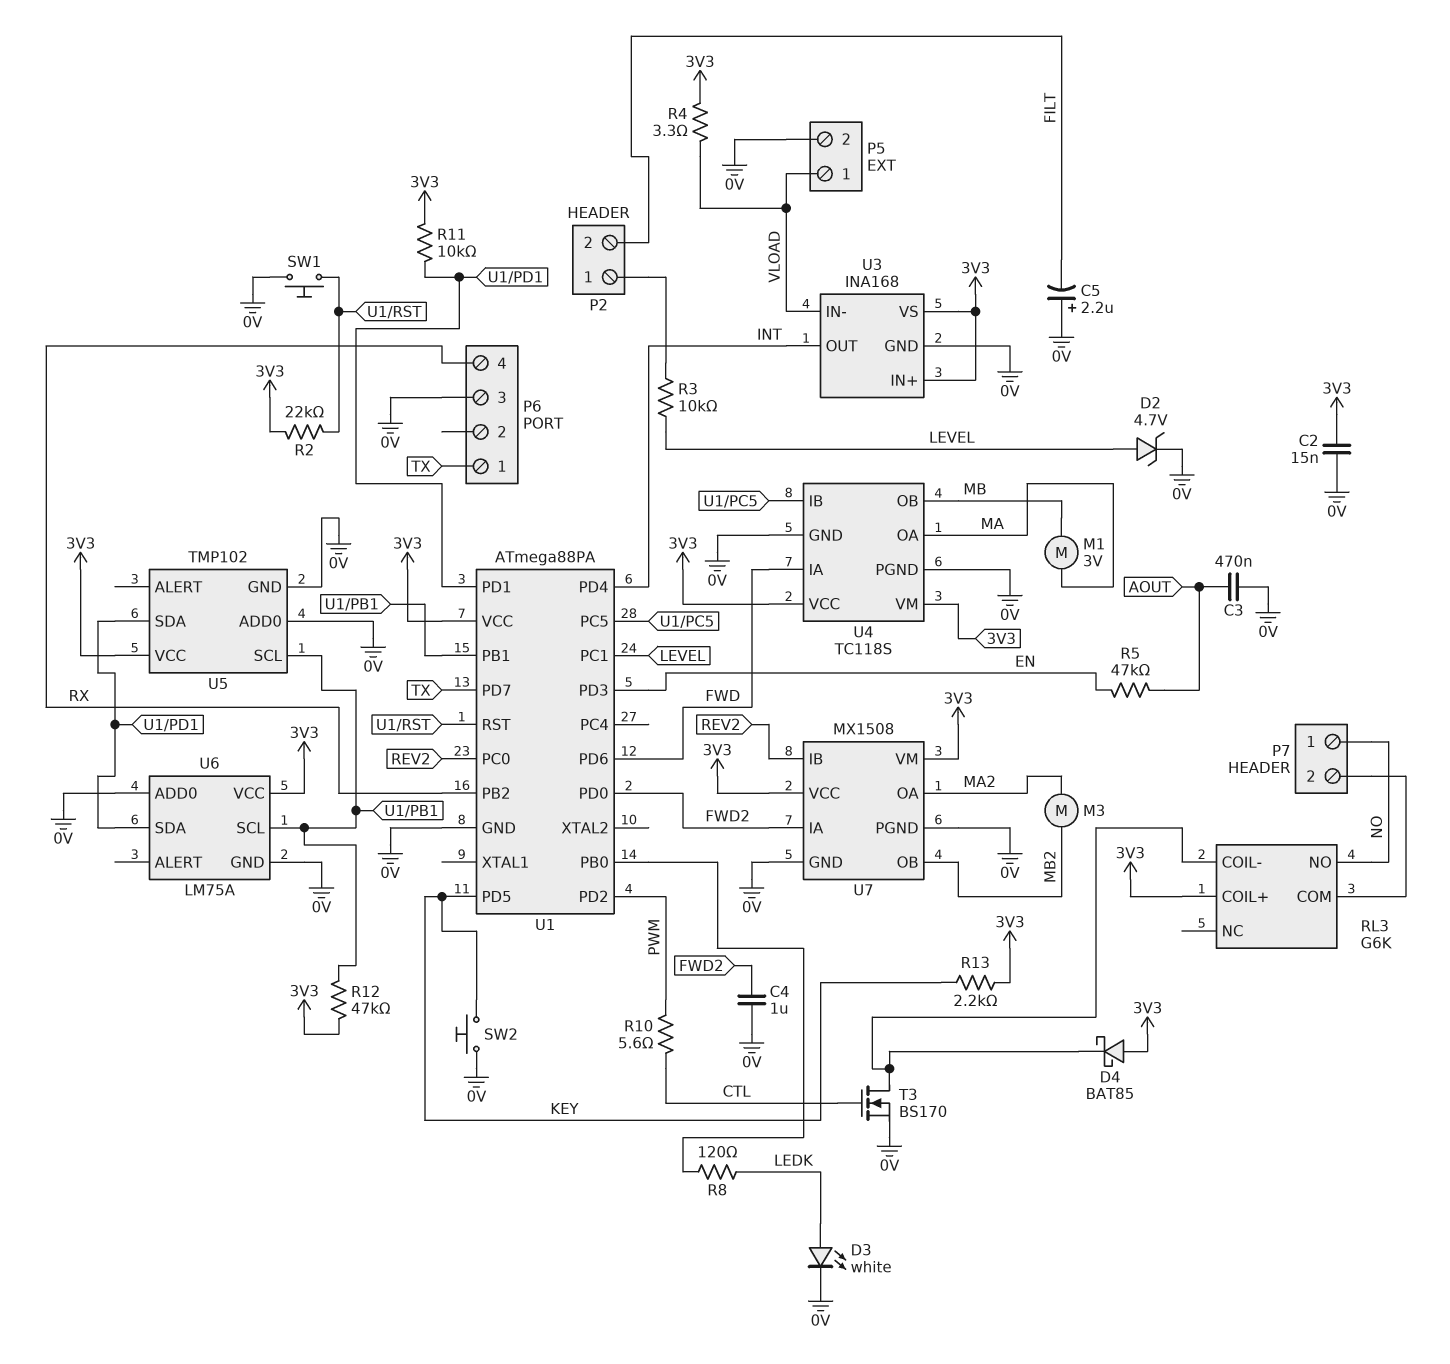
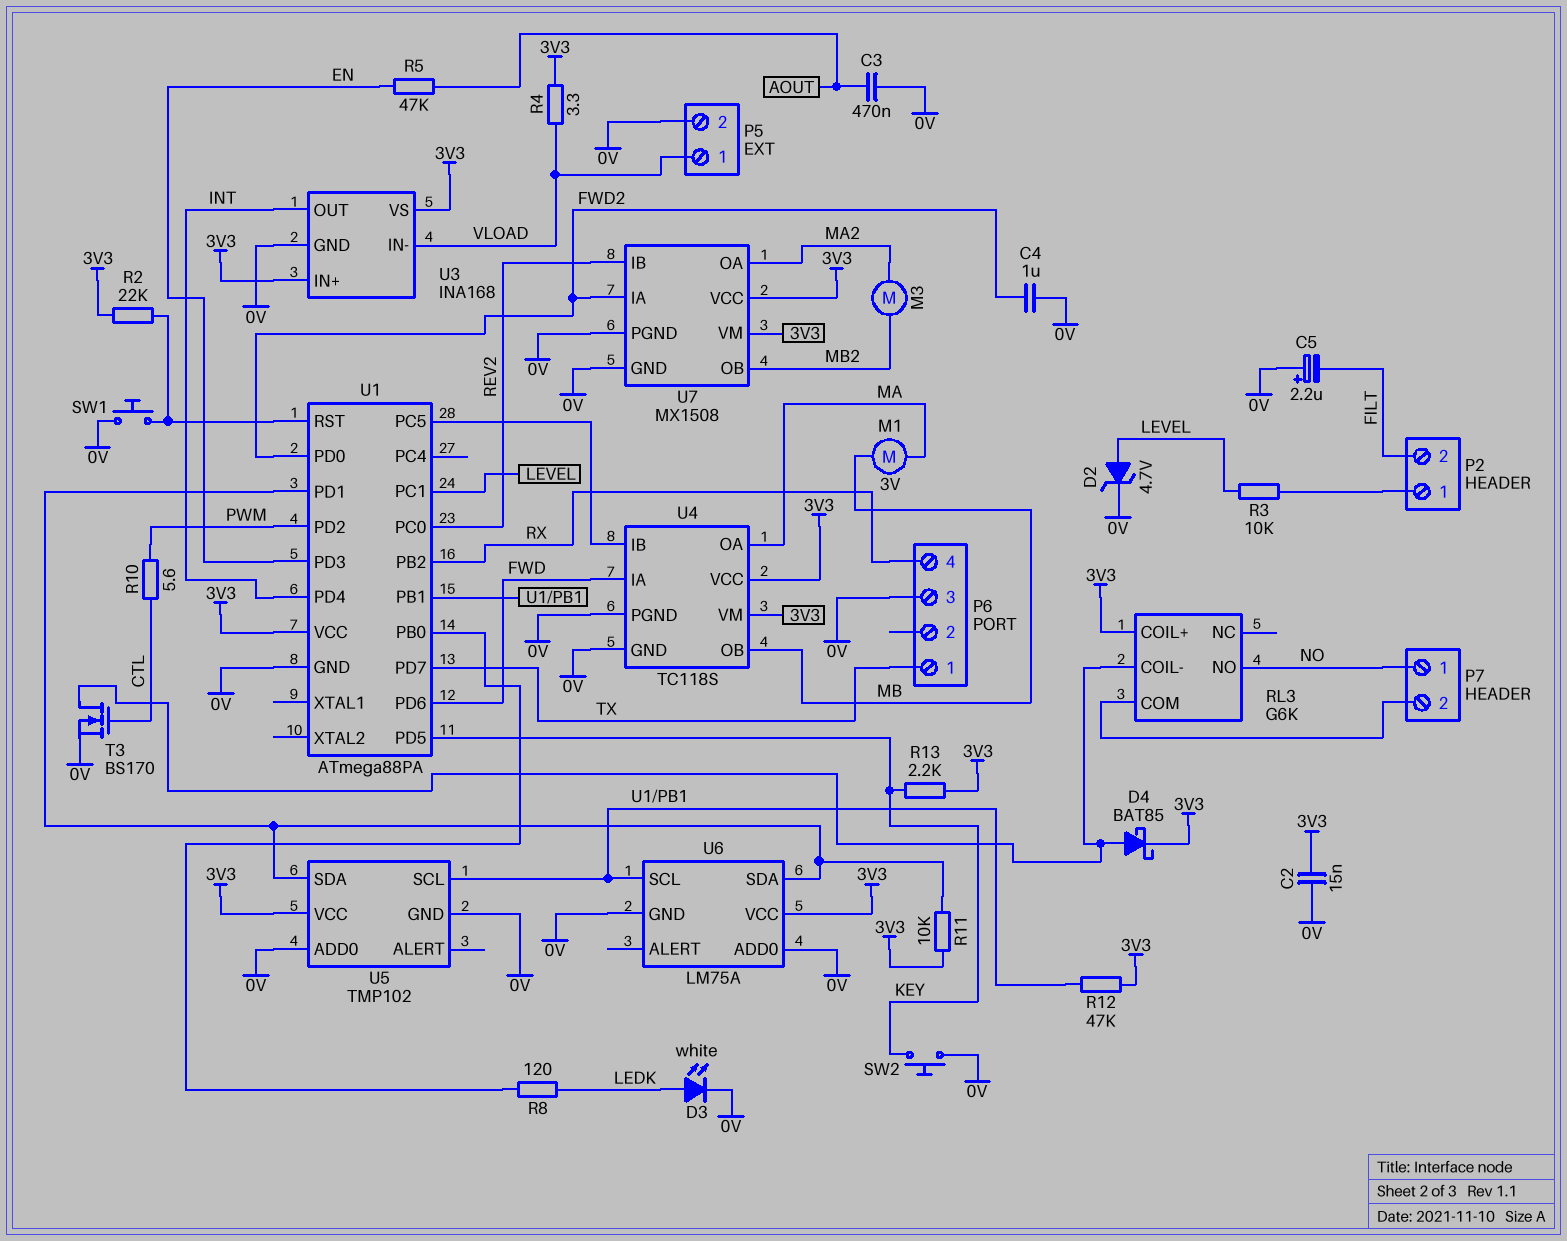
D4: schottky BAT85 (A 3V3, K RL3/COIL-) -> schottky BAT85 (A RL3/COIL-, K 3V3)

